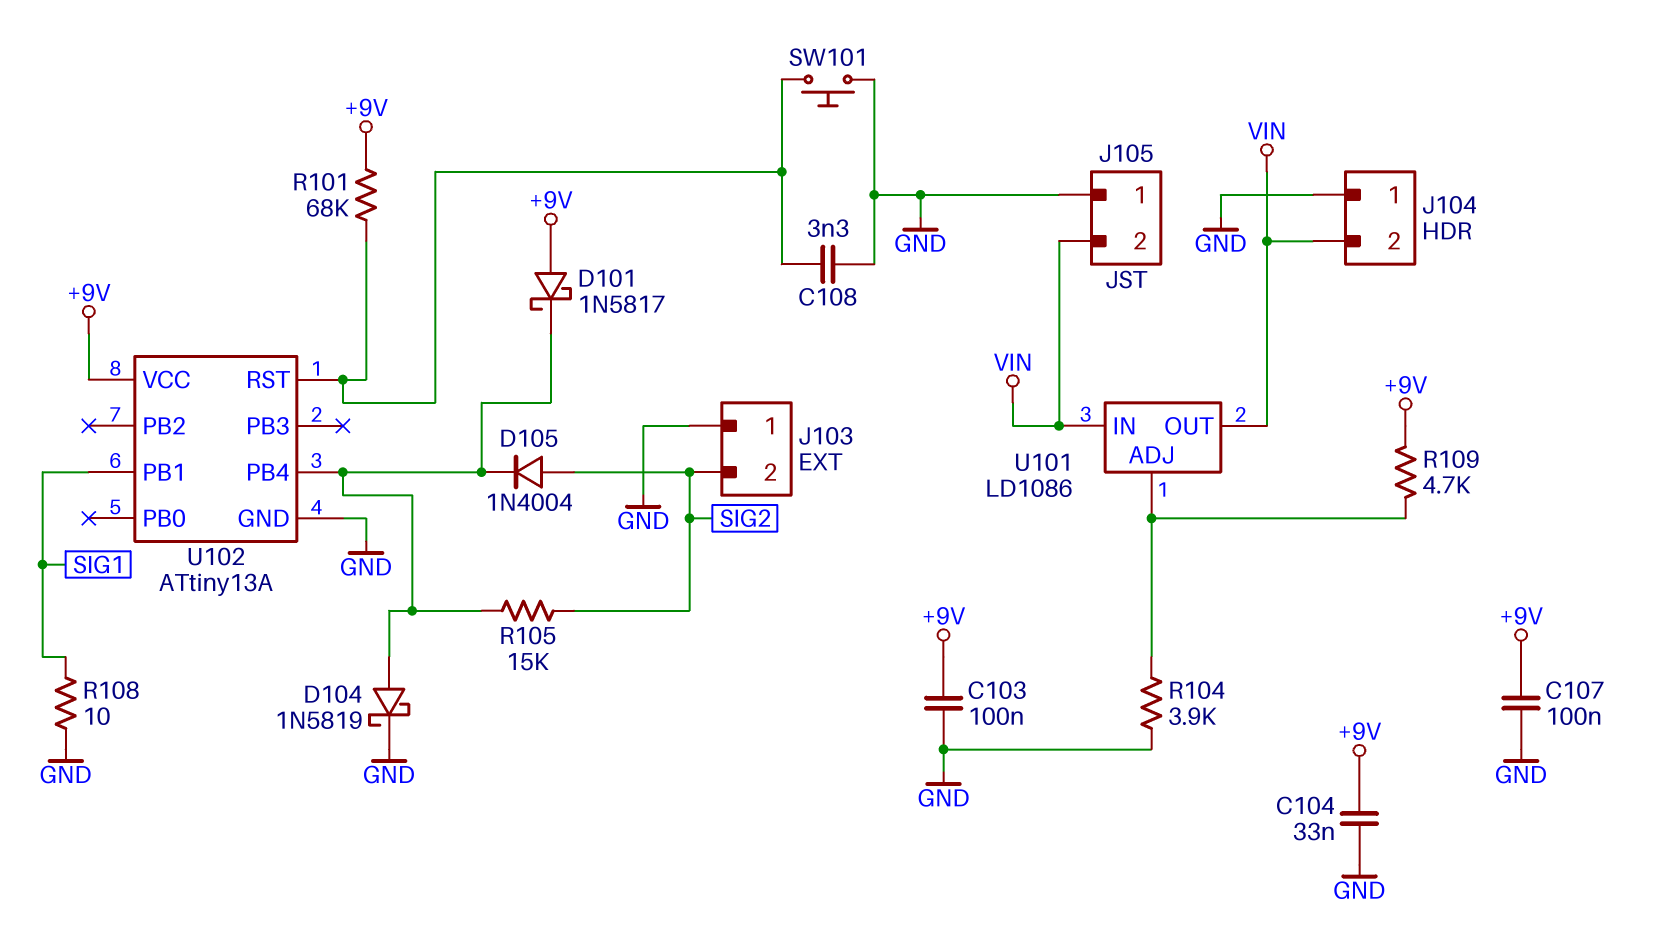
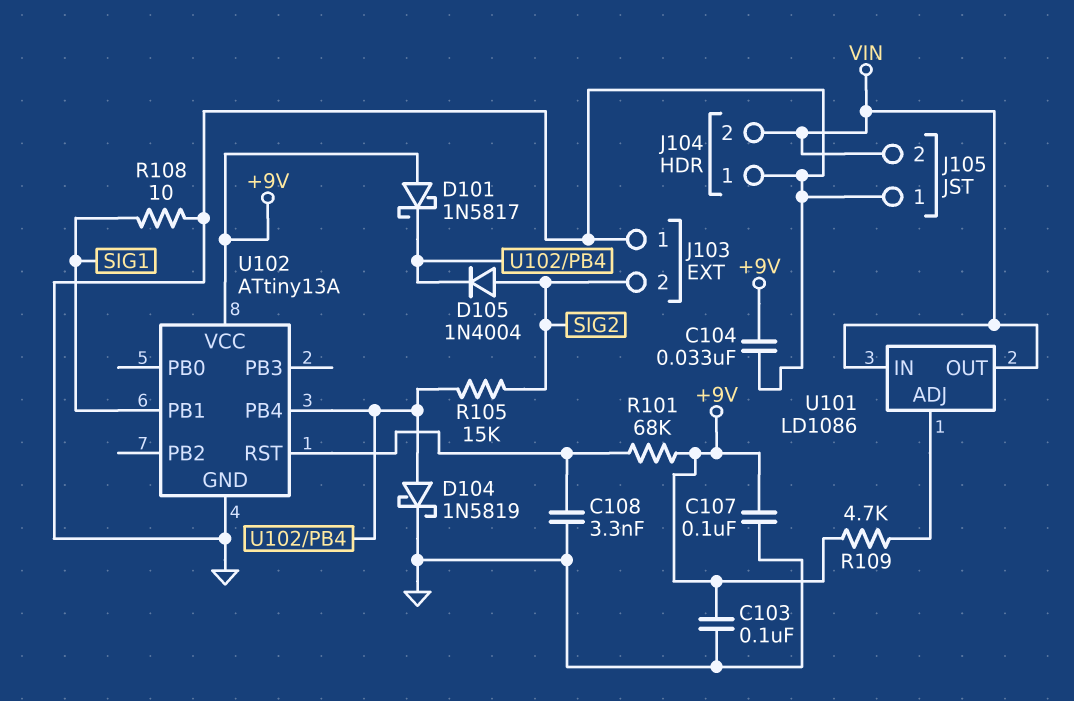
R104: 3.9k (GND, U101/ADJ) -> none
SW101: button (GND, U102/RST) -> none

